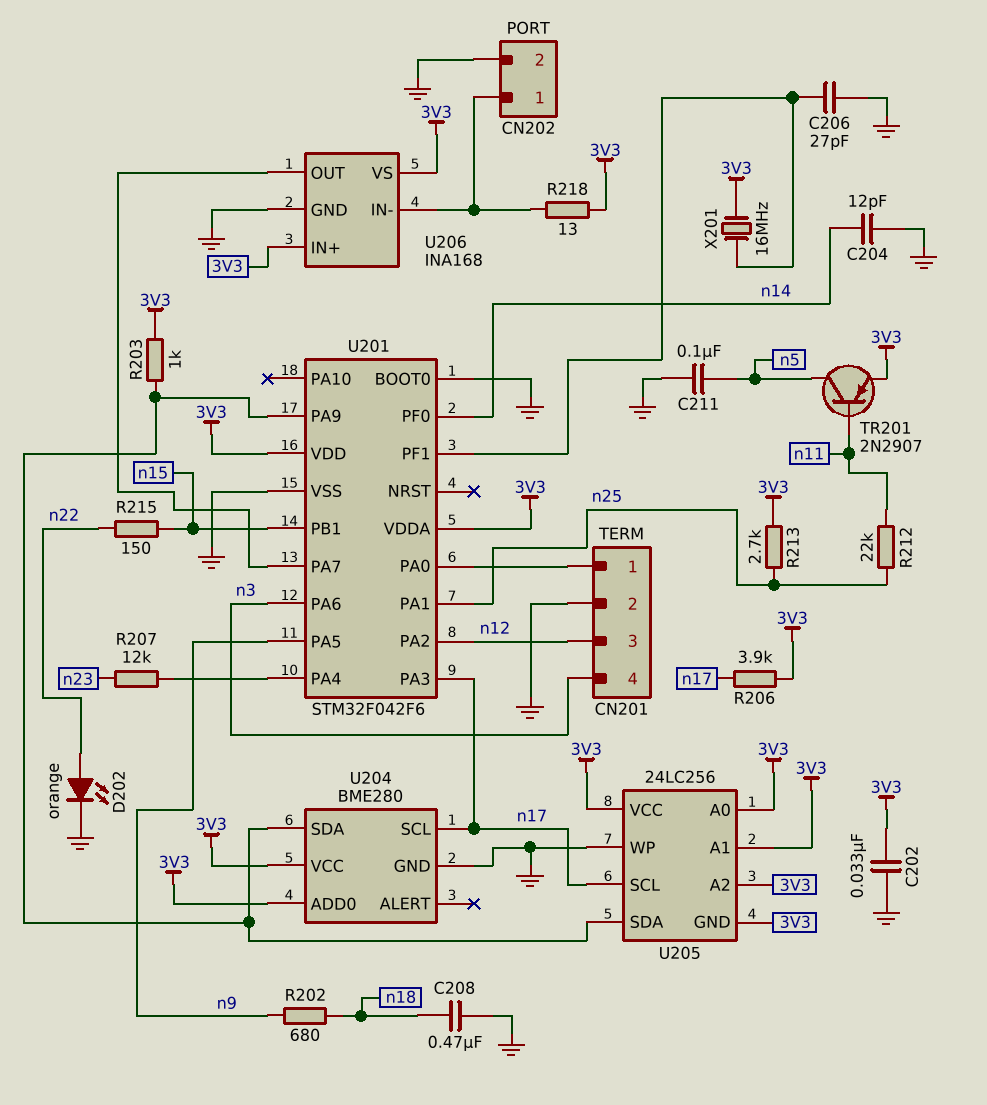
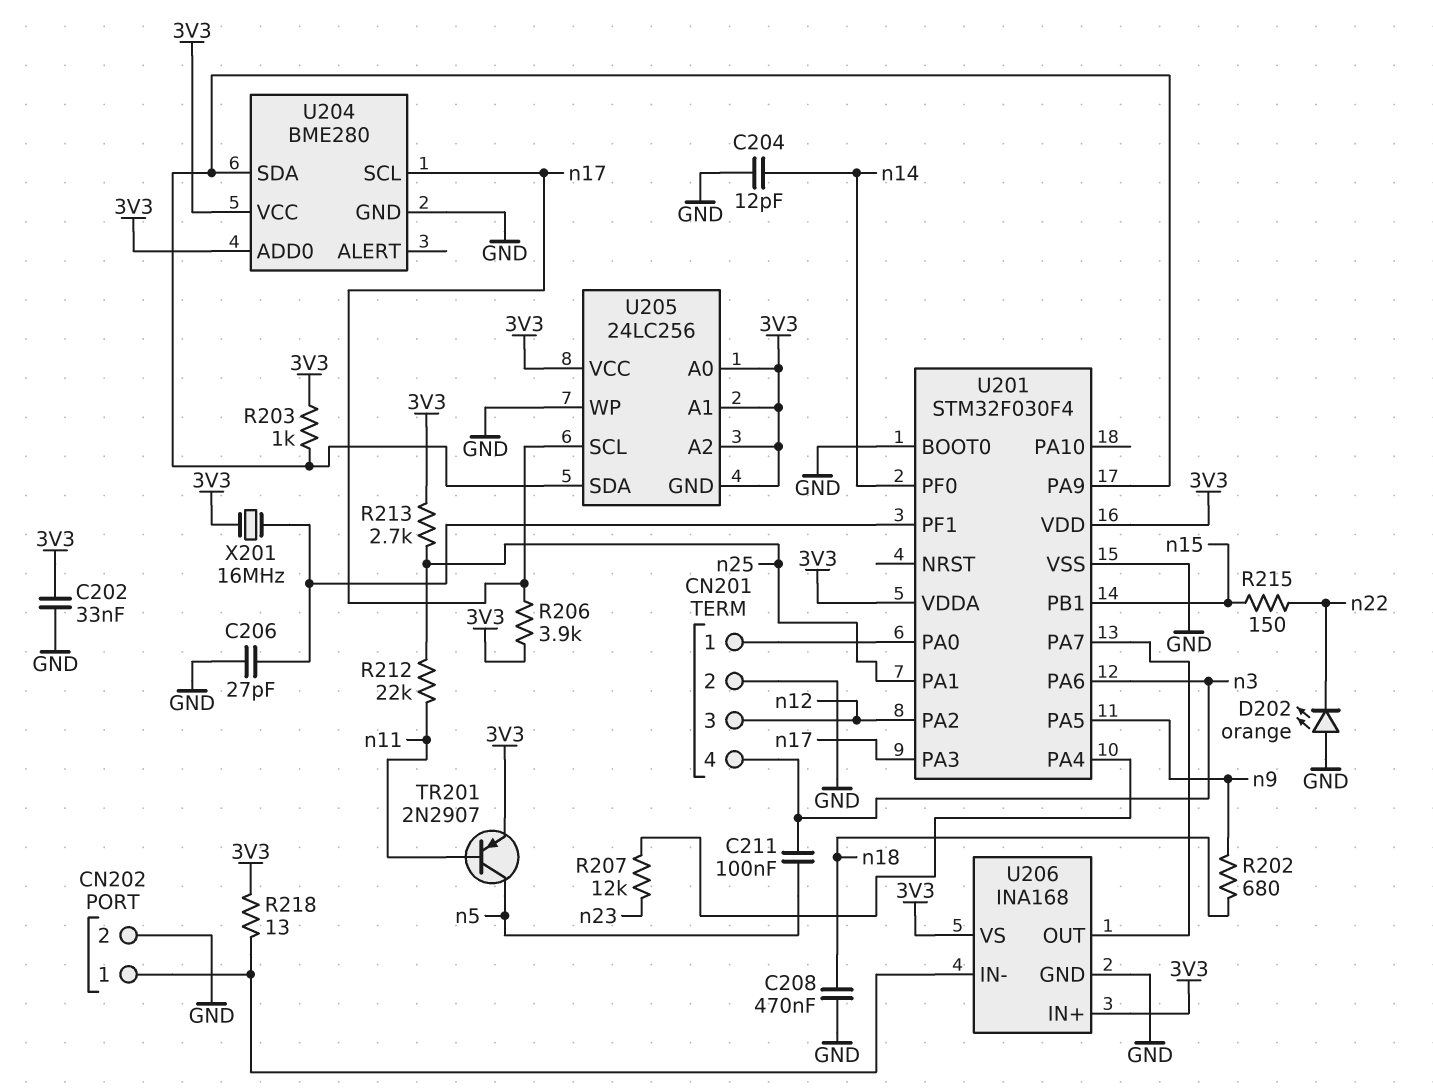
C211: 100nF (GND, n5) -> 100nF (n3, n5)
D202: LED orange (A n22, K GND) -> LED orange (A GND, K n22)
U201: STM32F042F6 -> STM32F030F4

